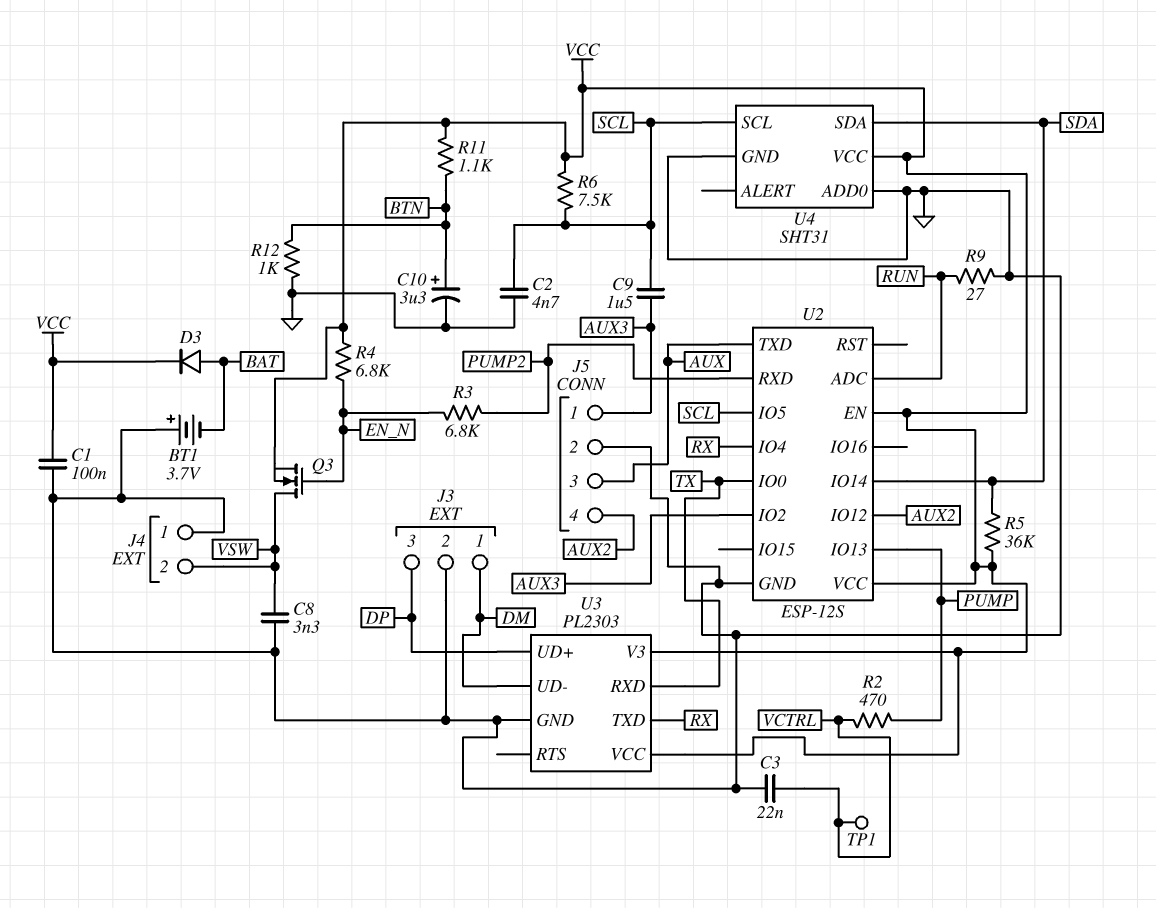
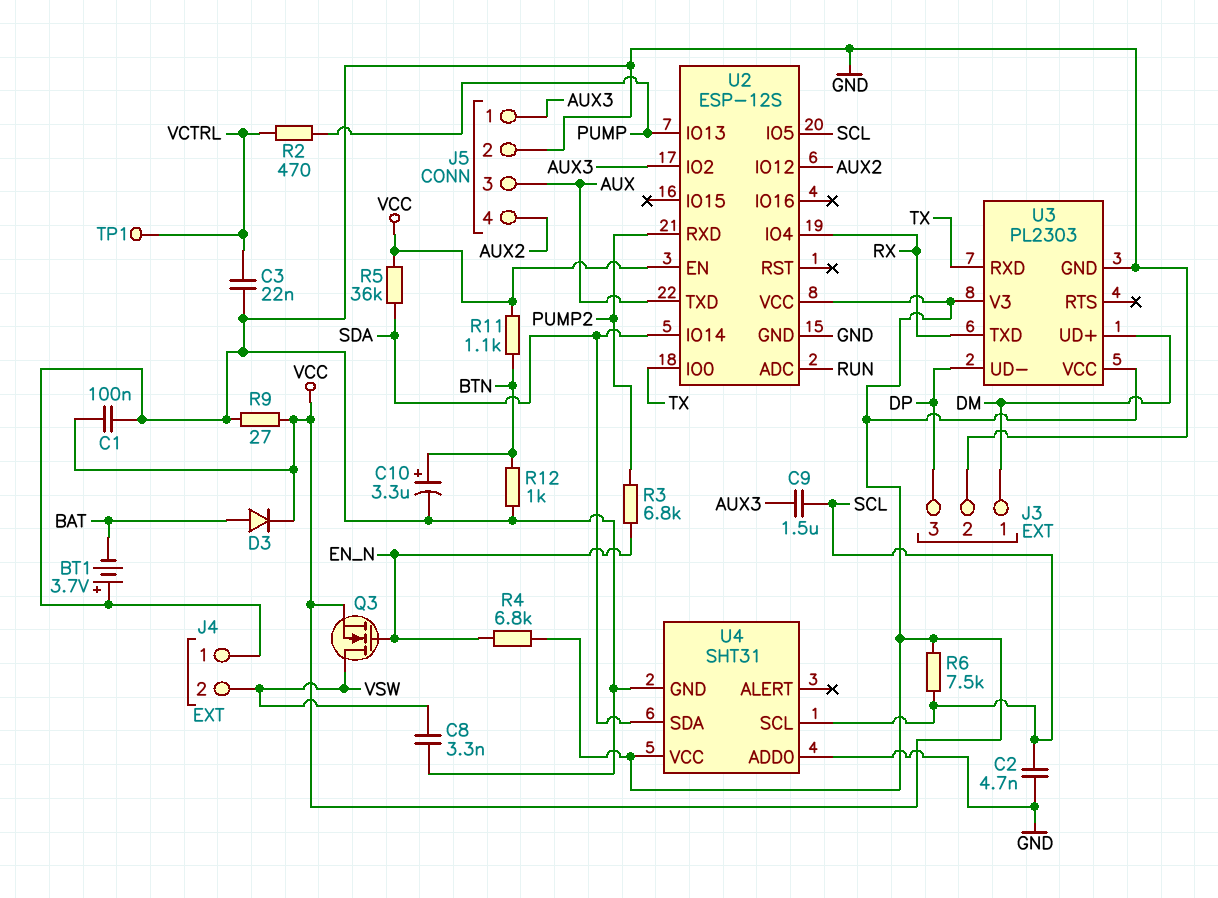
R9: 27 (GND, RUN) -> 27 (GND, VCC)
U3 pin UD+: DP -> DM
U3 pin UD-: DM -> DP

